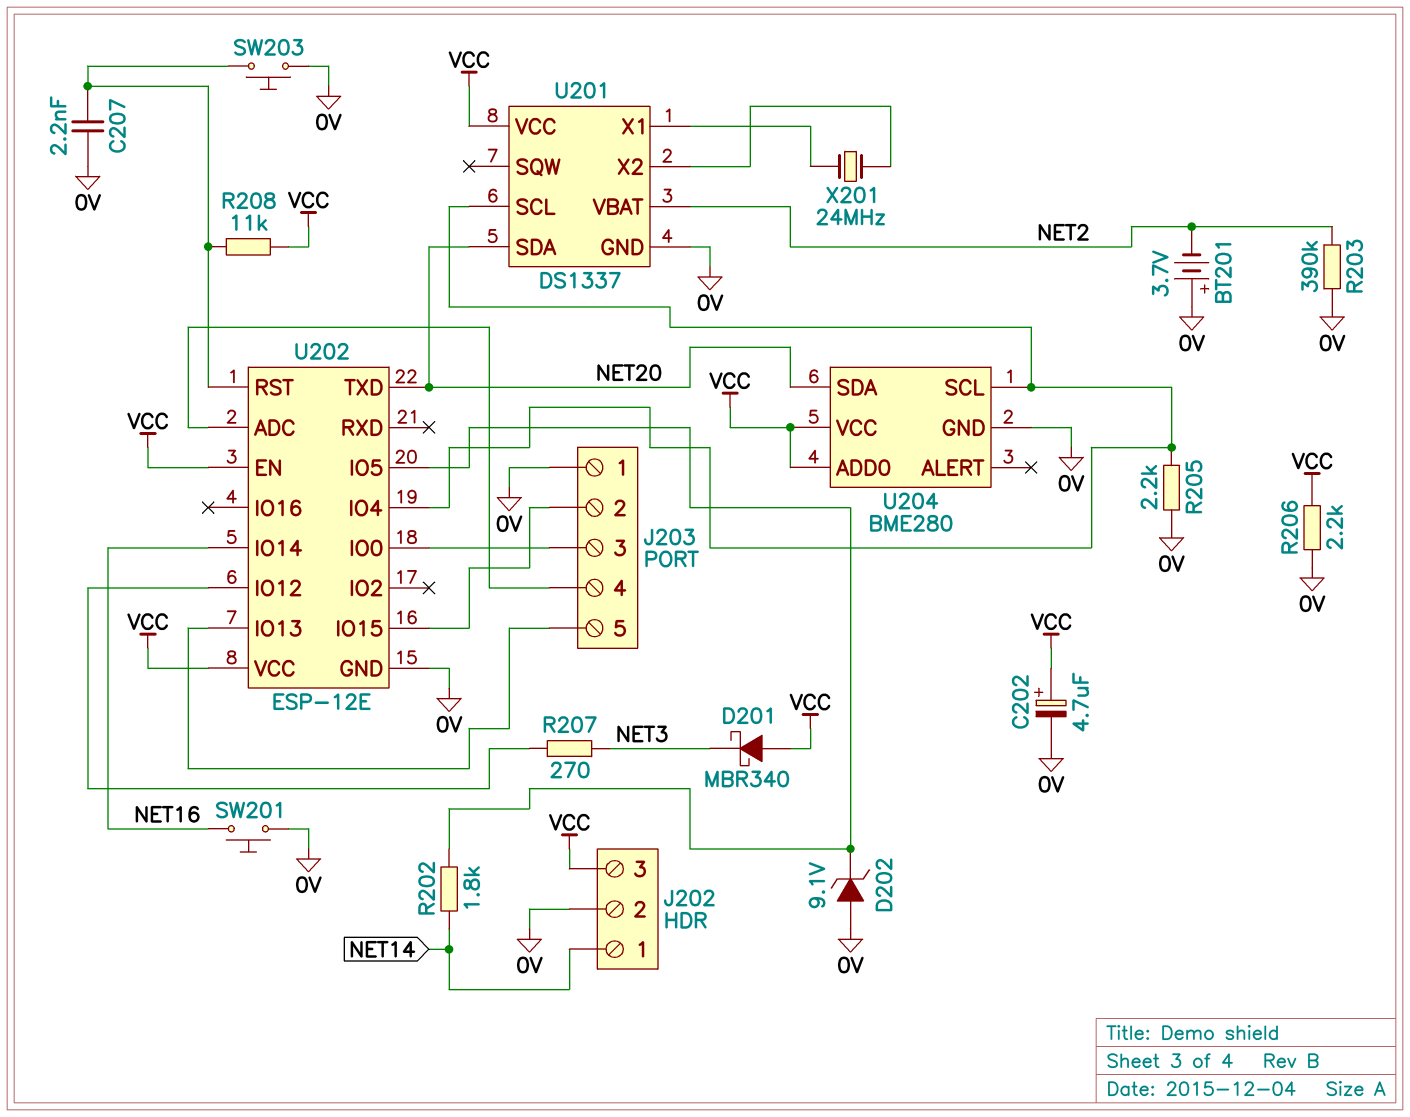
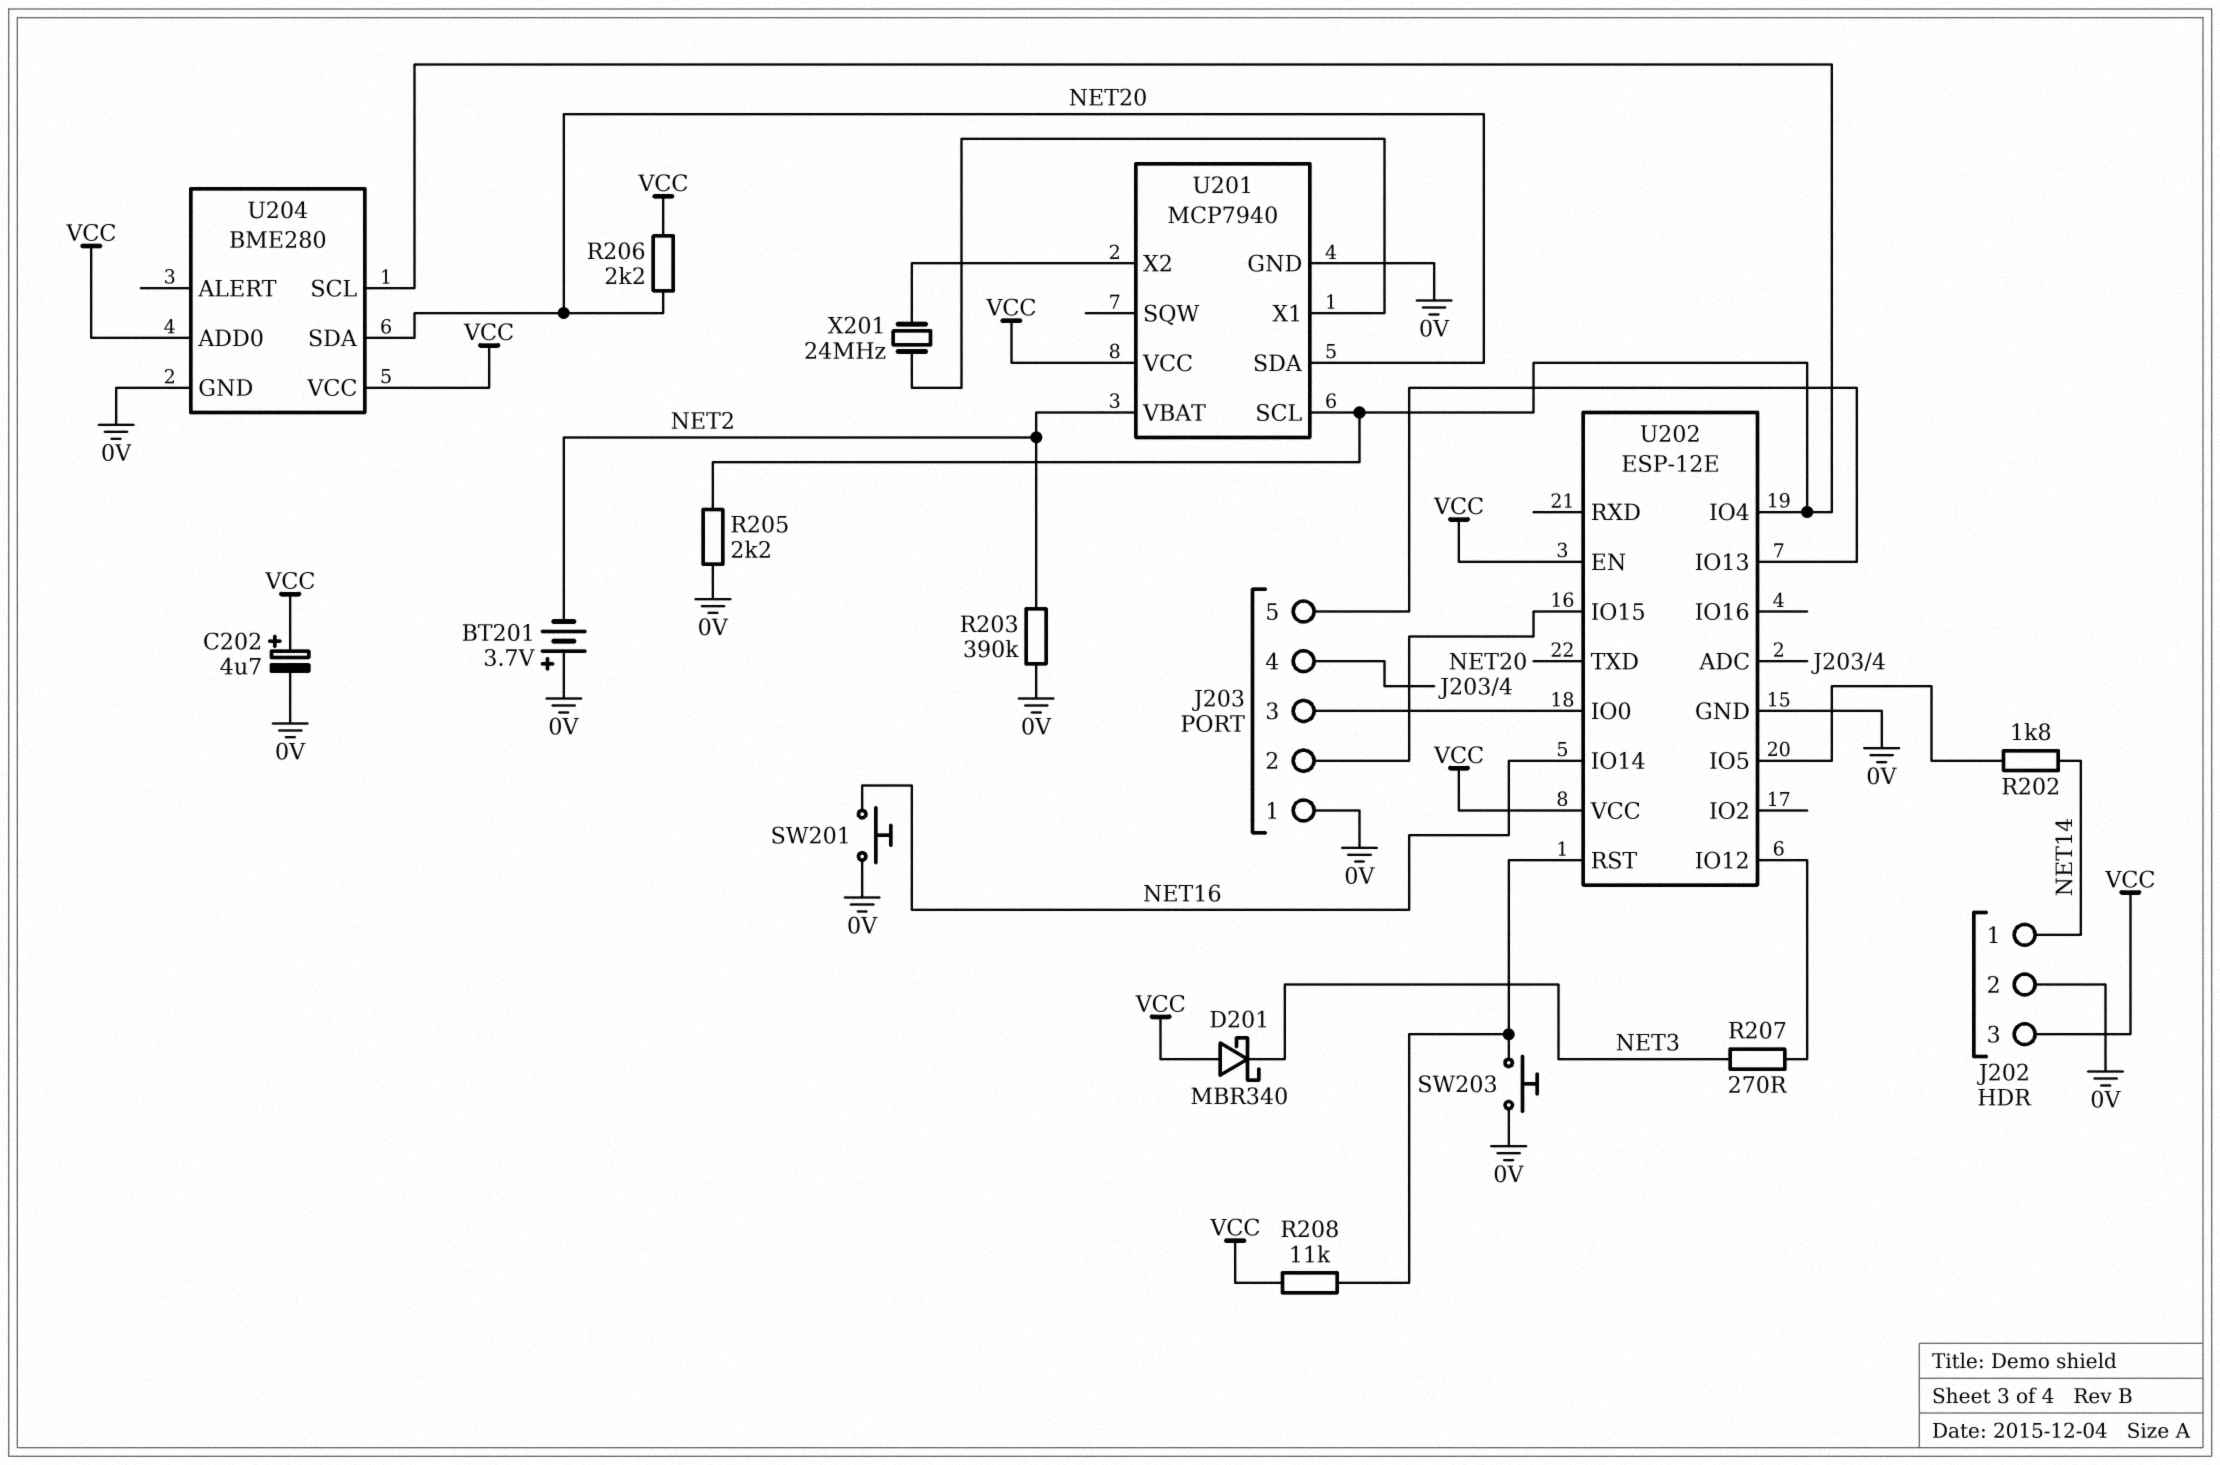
C207: 2.2nF (0V, U202/RST) -> none
D202: zener 9.1V (A 0V, K U202/IO5) -> none
R206: 2.2k (0V, VCC) -> 2.2k (NET20, VCC)
U201: DS1337 -> MCP7940

